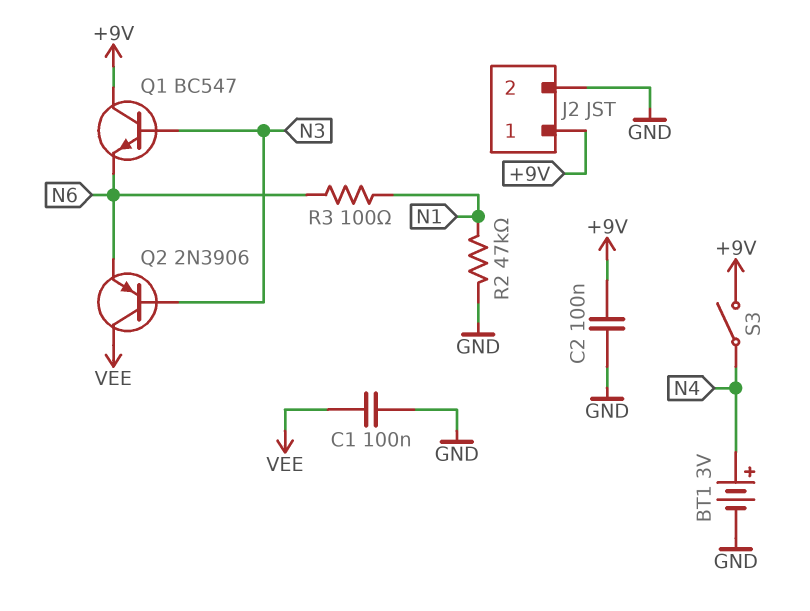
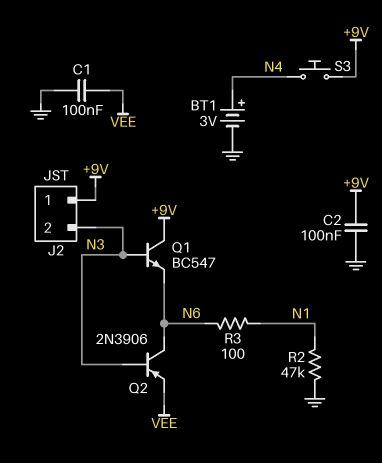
J2 pin 2: GND -> N3
Q2: PNP 2N3906 (B N3, C VEE, E N6) -> PNP 2N3906 (B N3, C N6, E VEE)
S3: switch (+9V, N4) -> button (+9V, N4)

